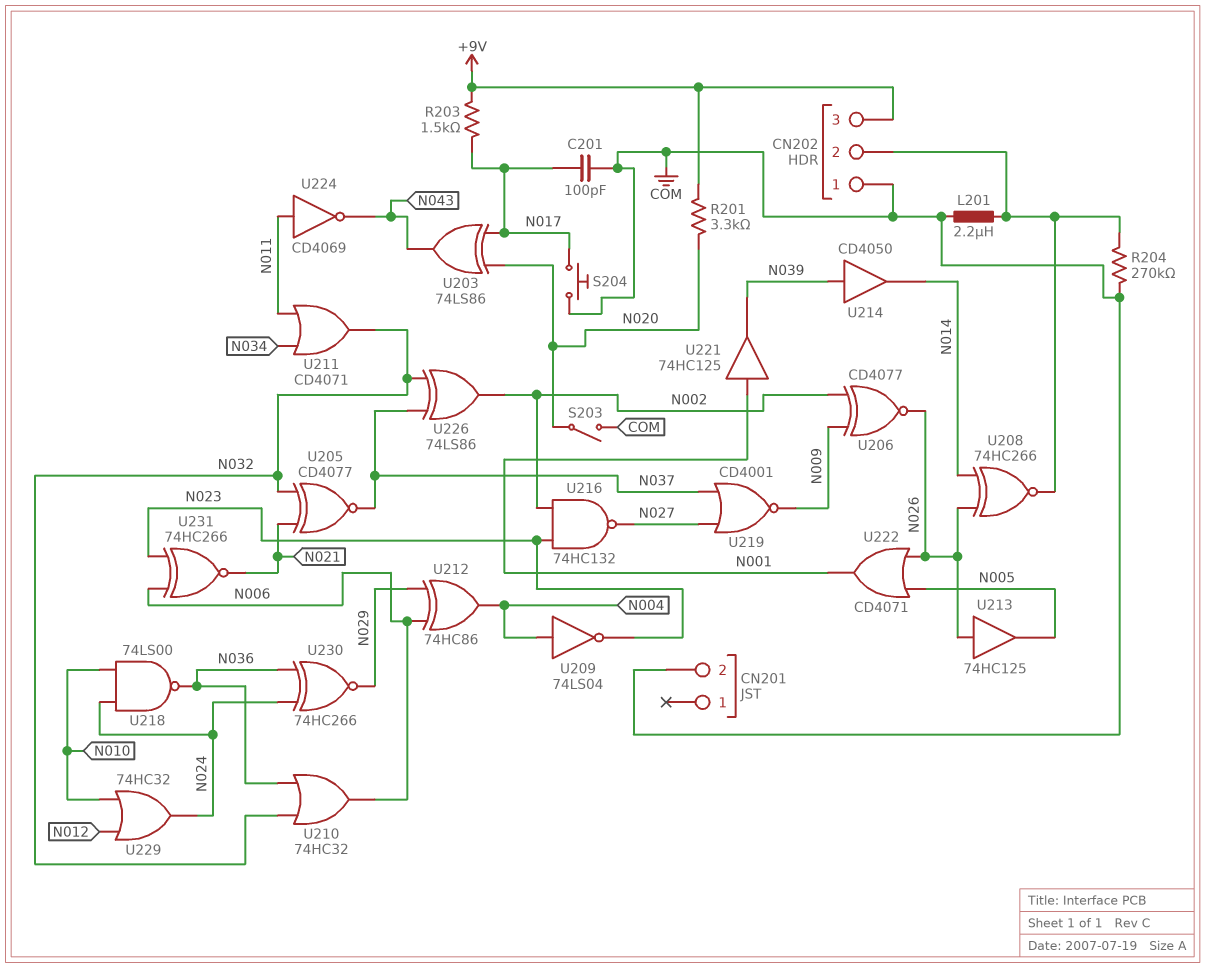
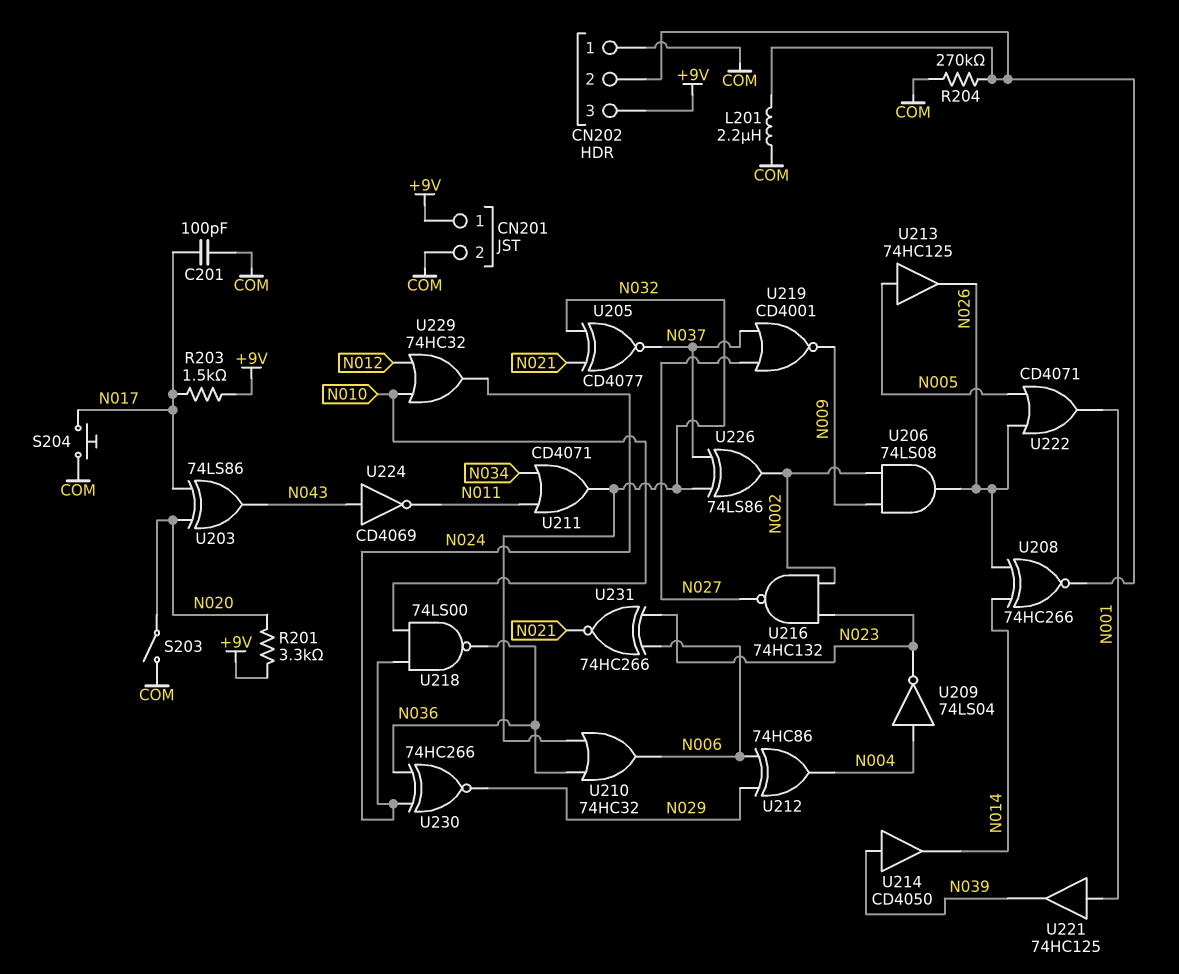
CN201 pin 1: none -> +9V
U206: XNOR CD4077 (in N002, in N009, out N026) -> AND 74LS08 (in N002, in N009, out N026)
U213: buffer 74HC125 (in N026, out N005) -> buffer 74HC125 (in N005, out N026)
U224: NOT CD4069 (in N011, out N043) -> NOT CD4069 (in N043, out N011)

